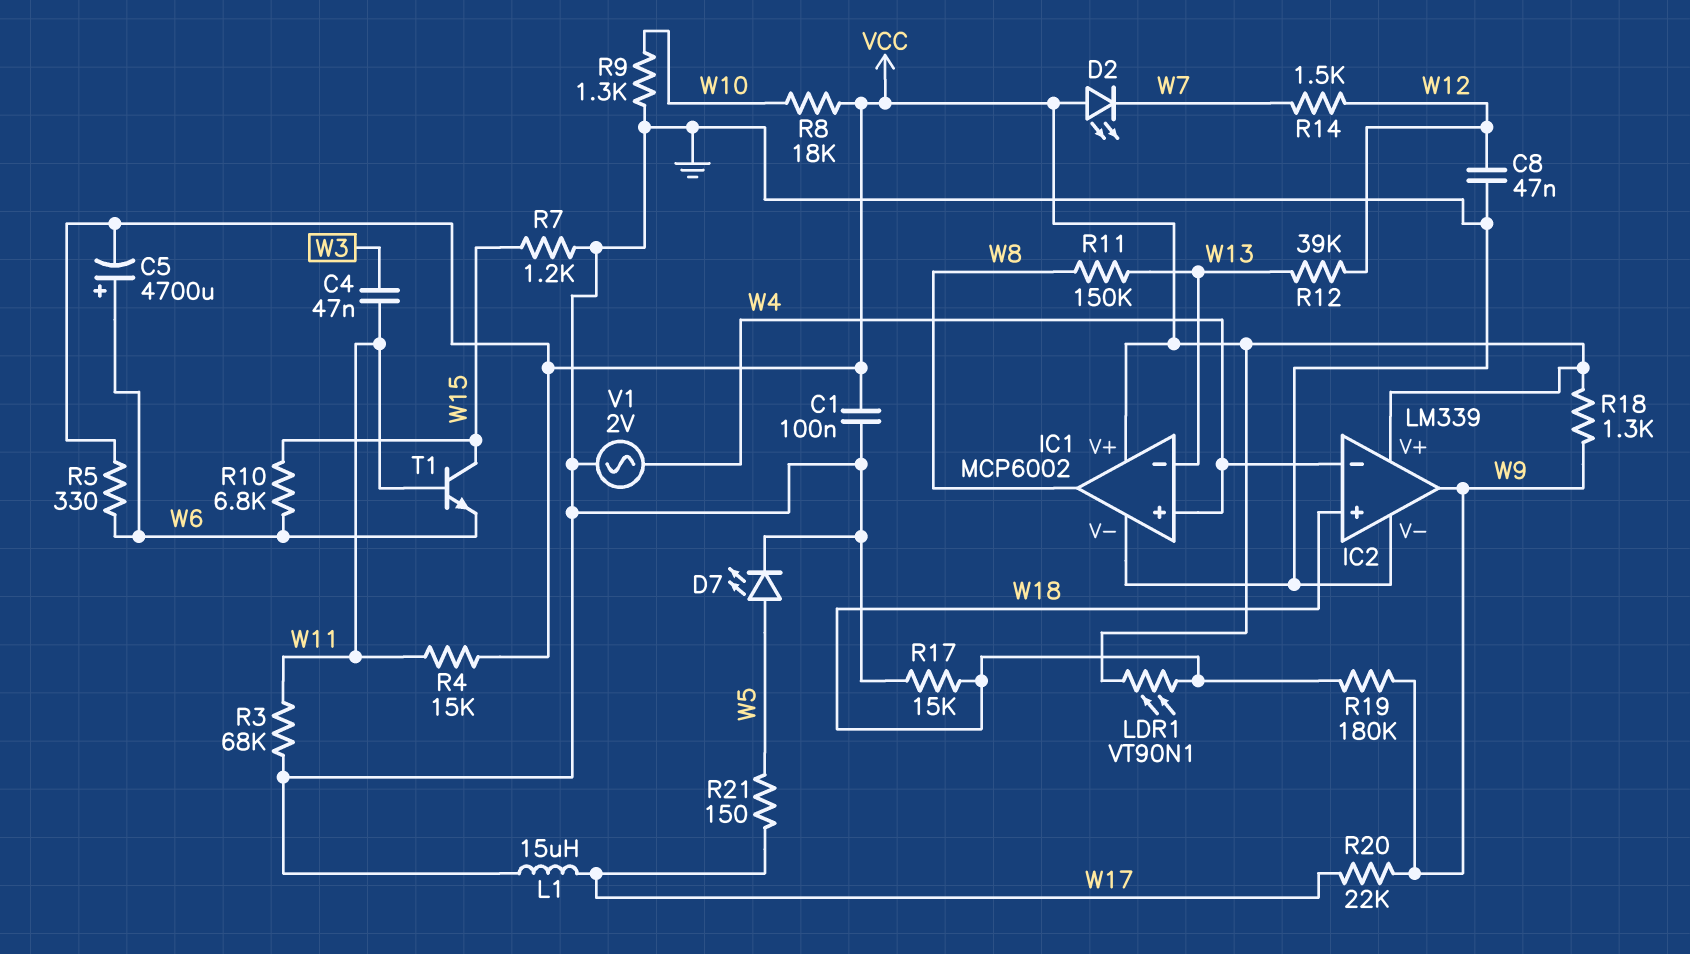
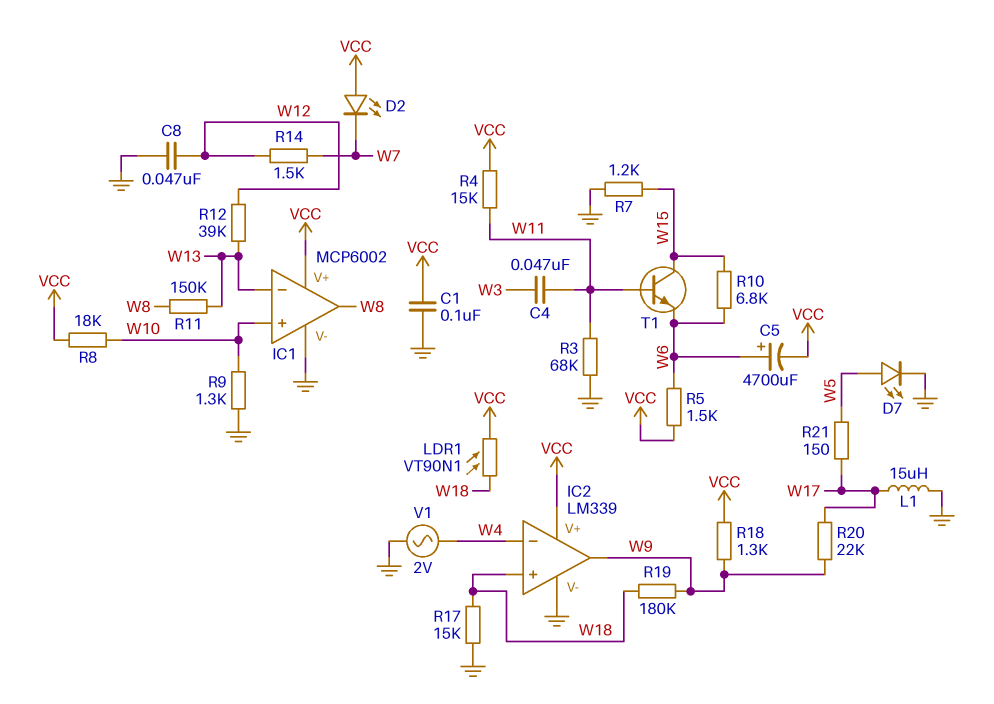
IC1 pin in+: W4 -> W10
R5: 330 (VCC, W6) -> 1.5k (VCC, W6)

